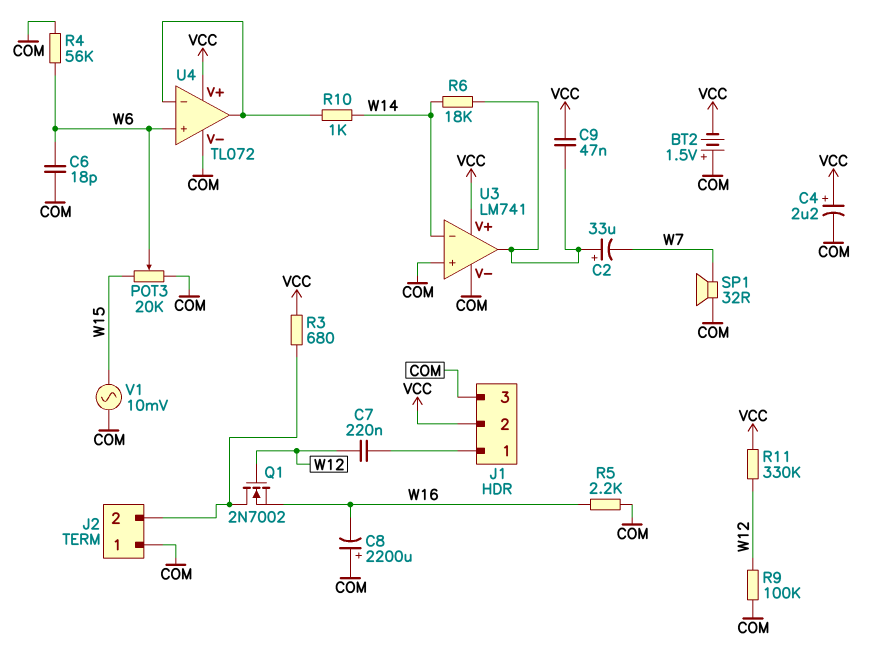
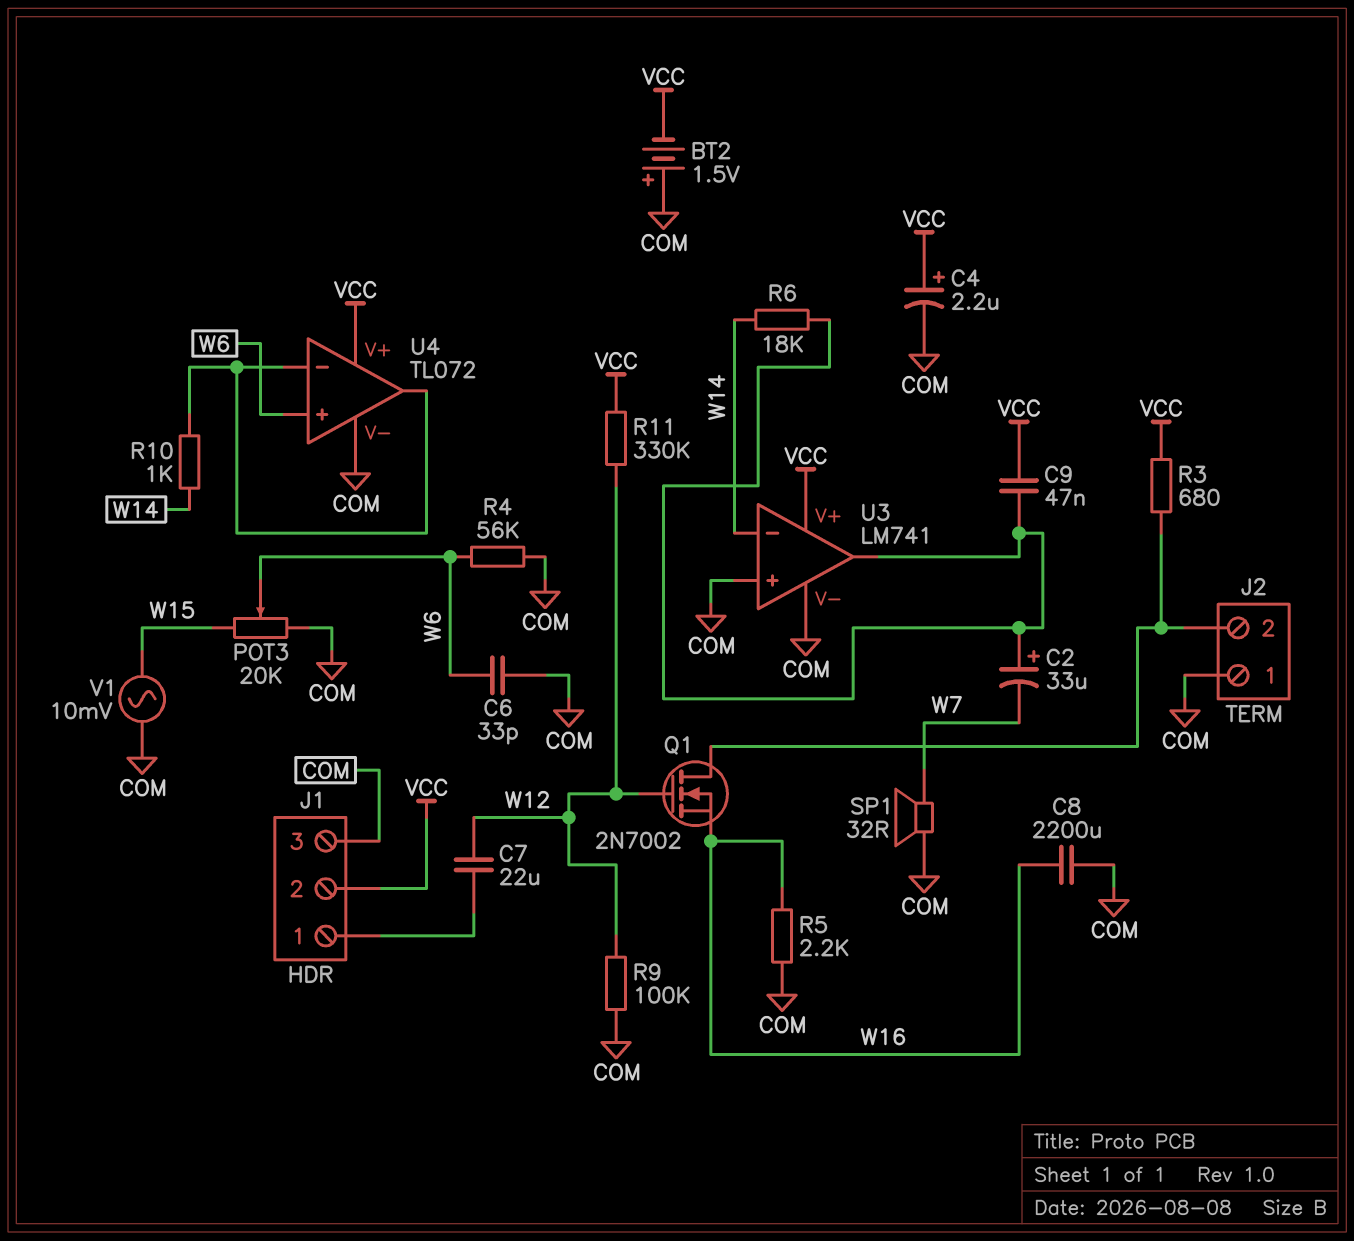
C6: 18pF (COM, W6) -> 33pF (COM, W6)
C7: 220nF (J1/1, W12) -> 22uF (J1/1, W12)
C8: 2200uF (plus COM, minus W16) -> 2200uF (COM, W16)

